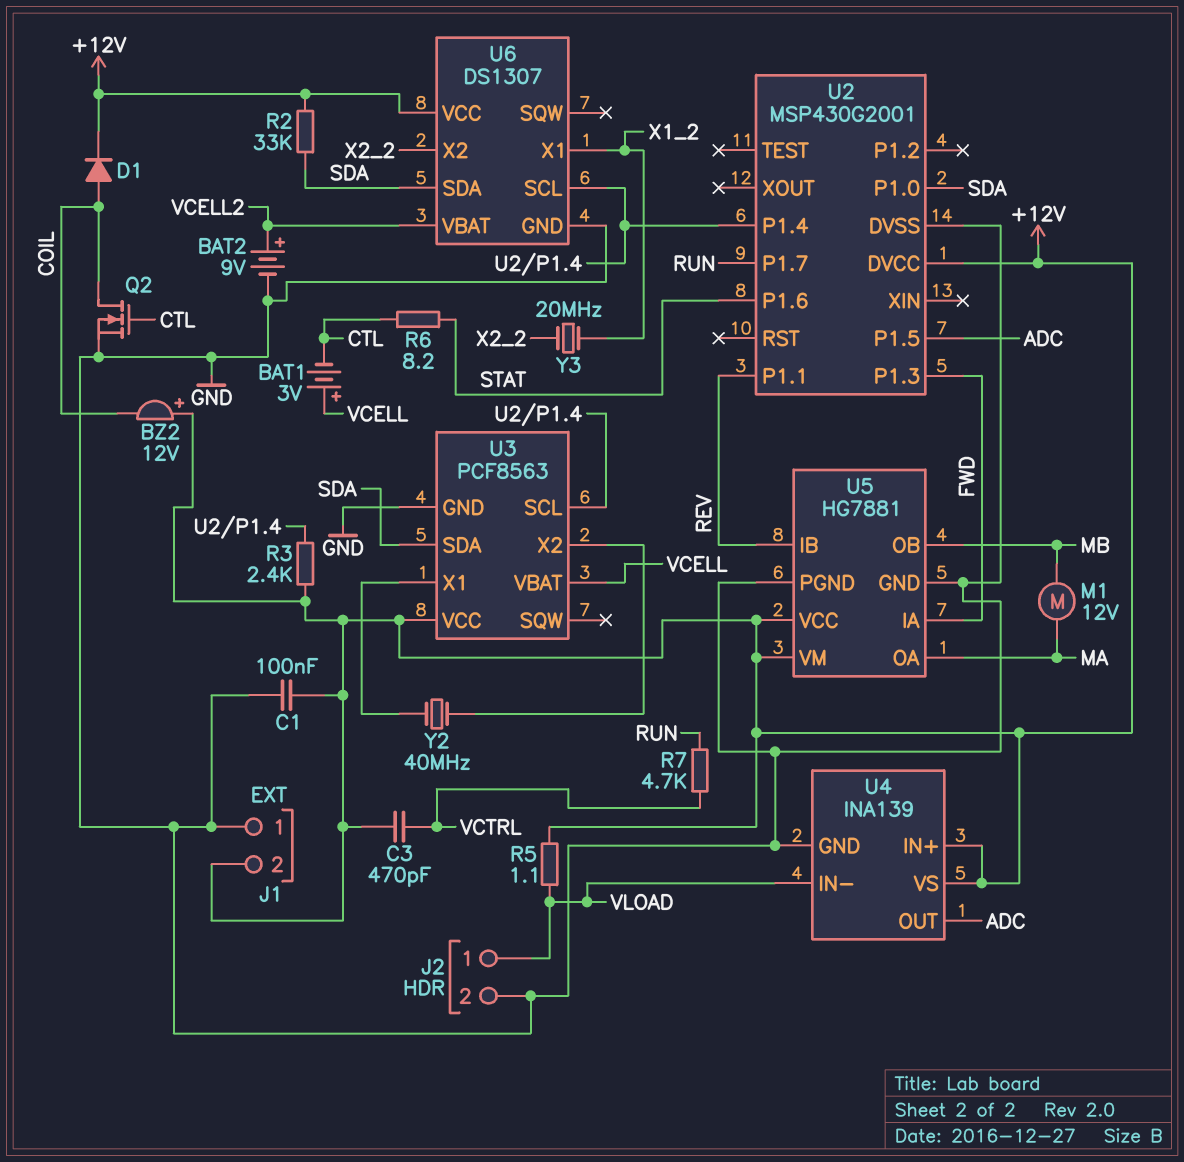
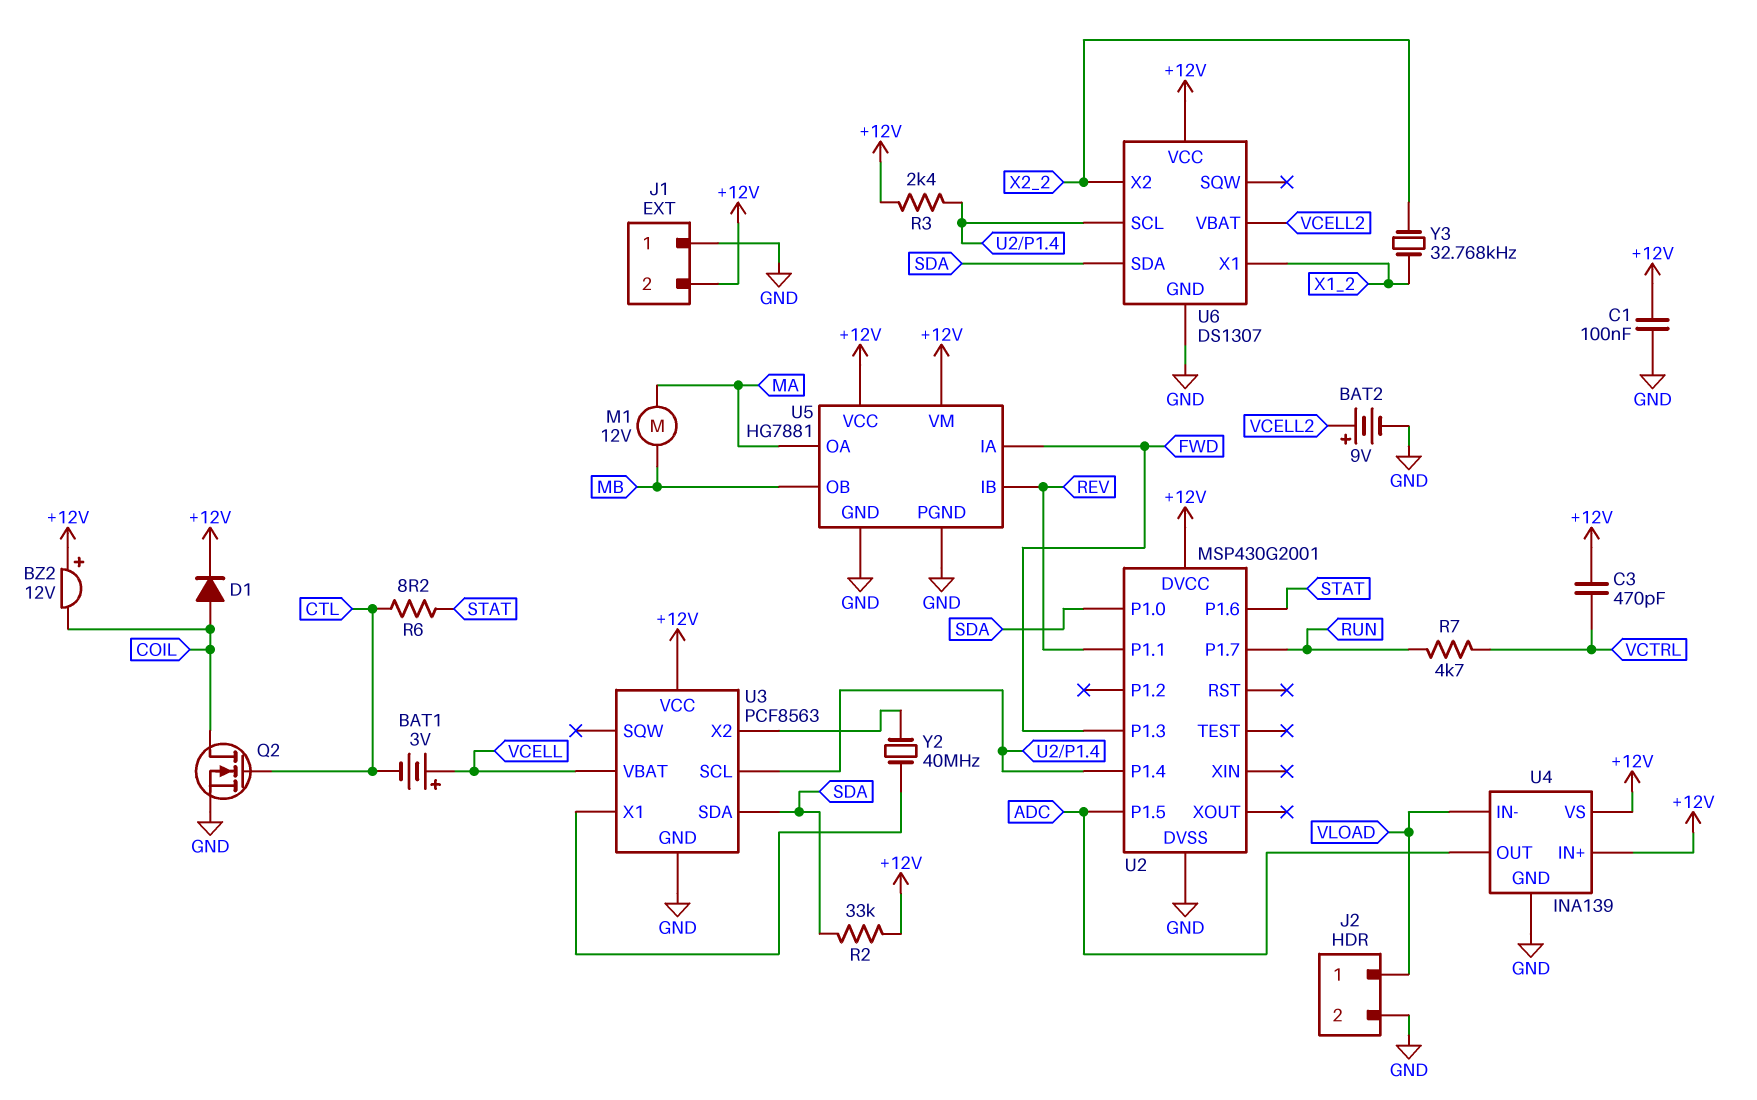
R5: 1.1 (+12V, VLOAD) -> none
Y3: 20MHz (X1_2, X2_2) -> 32.768kHz (X1_2, X2_2)

